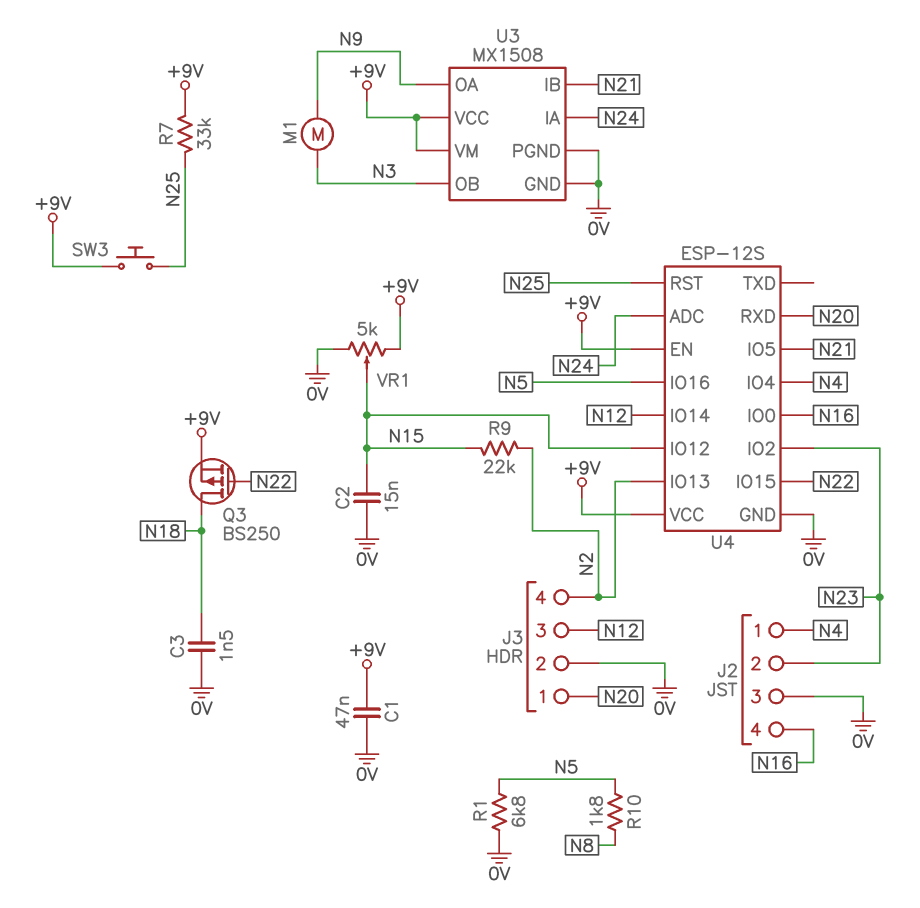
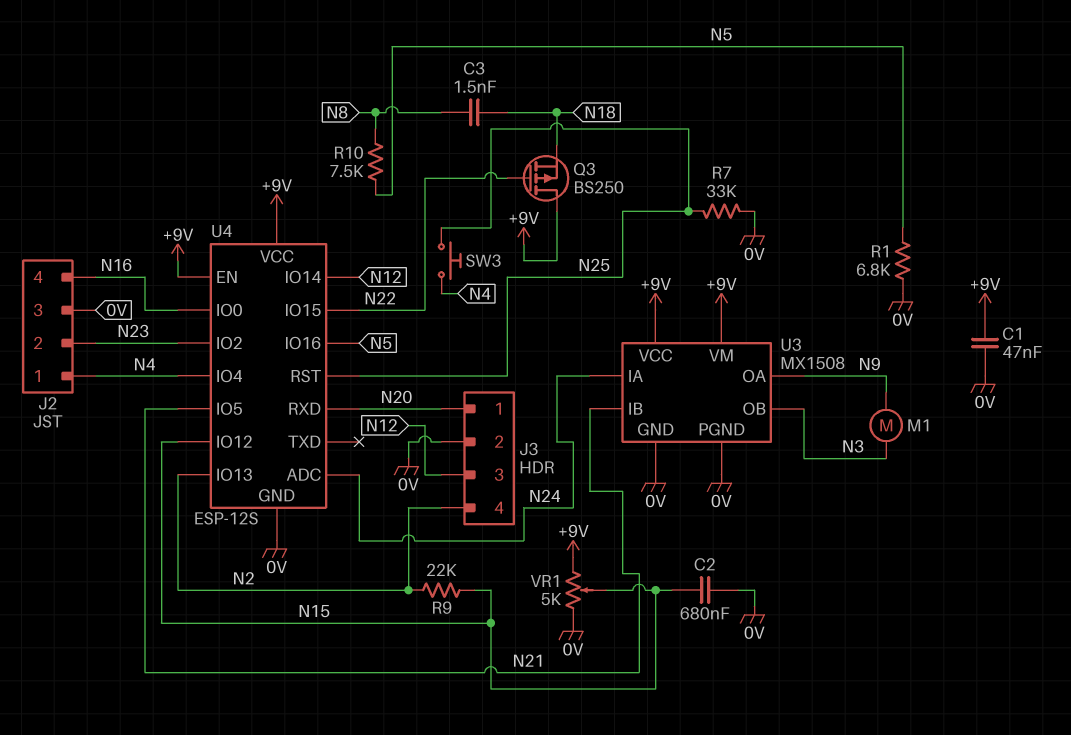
C2: 15nF (0V, N15) -> 680nF (0V, N15)
C3: 1.5nF (0V, N18) -> 1.5nF (N8, N18)
Q3: PMOS BS250 (G N22, D N18, S +9V) -> PMOS BS250 (G N22, D +9V, S N18)
R7: 33k (+9V, N25) -> 33k (0V, N25)
R10: 1.8k (N5, N8) -> 7.5k (N5, N8)
SW3: button (+9V, N25) -> button (N4, N25)

